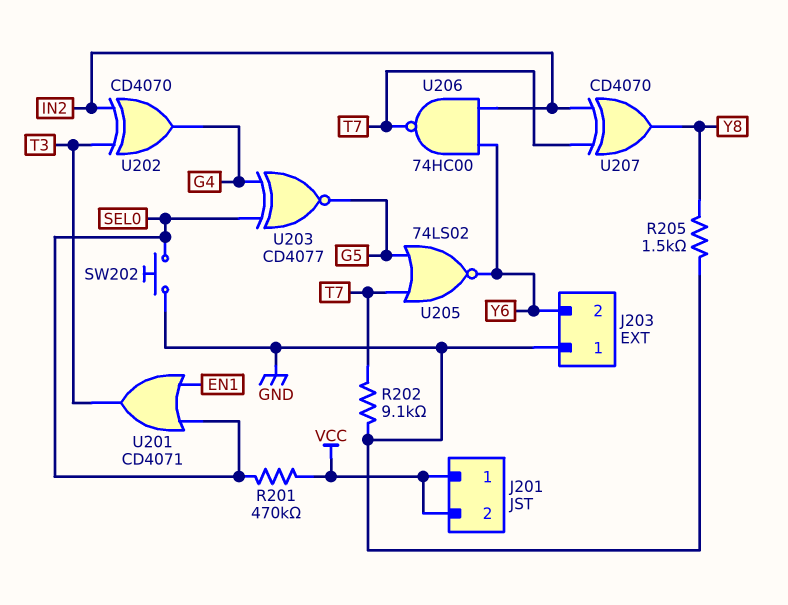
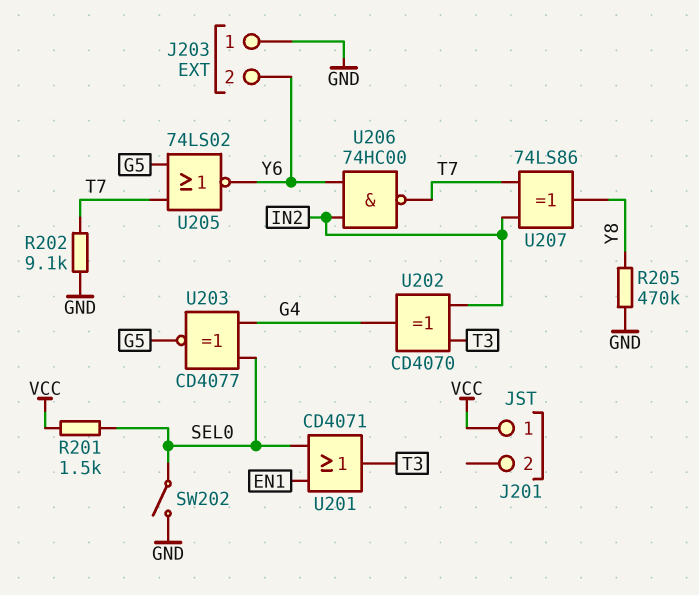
J201 pin 2: VCC -> none
R201: 470k (SEL0, VCC) -> 1.5k (SEL0, VCC)
R205: 1.5k (GND, Y8) -> 470k (GND, Y8)
SW202: button (GND, SEL0) -> switch (GND, SEL0)
U207: XOR CD4070 (in IN2, in T7, out Y8) -> XOR 74LS86 (in IN2, in T7, out Y8)

